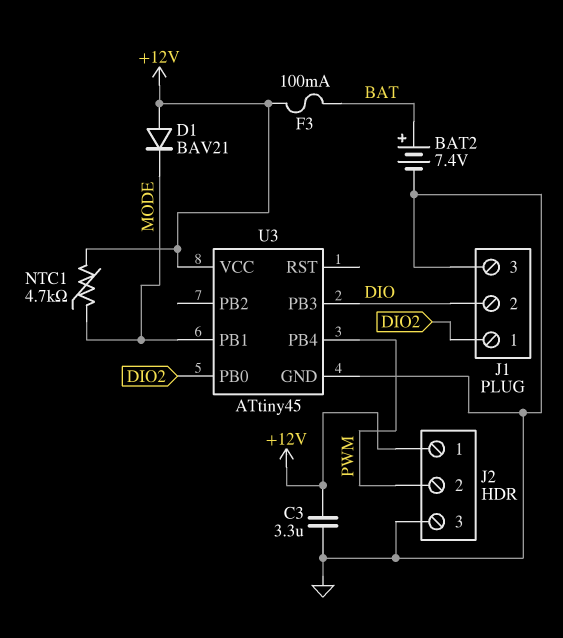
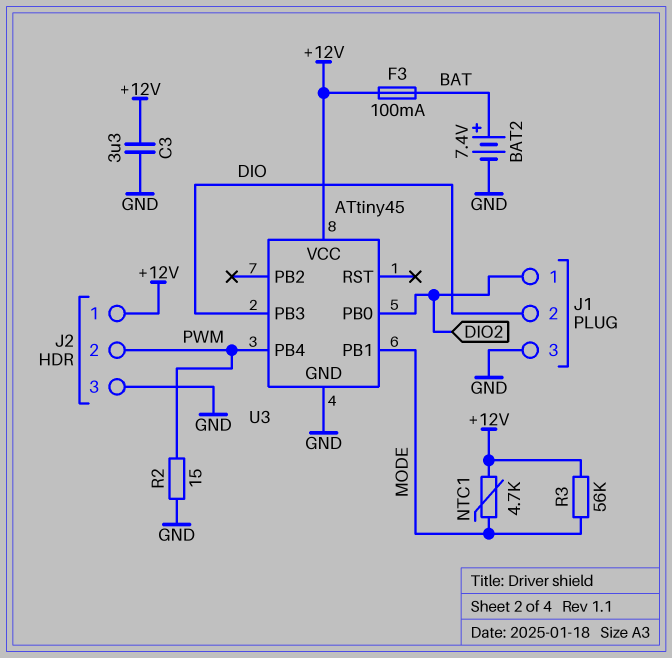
D1: diode BAV21 (A +12V, K MODE) -> none
R2: none -> 15 (GND, PWM)
R3: none -> 56k (+12V, MODE)

